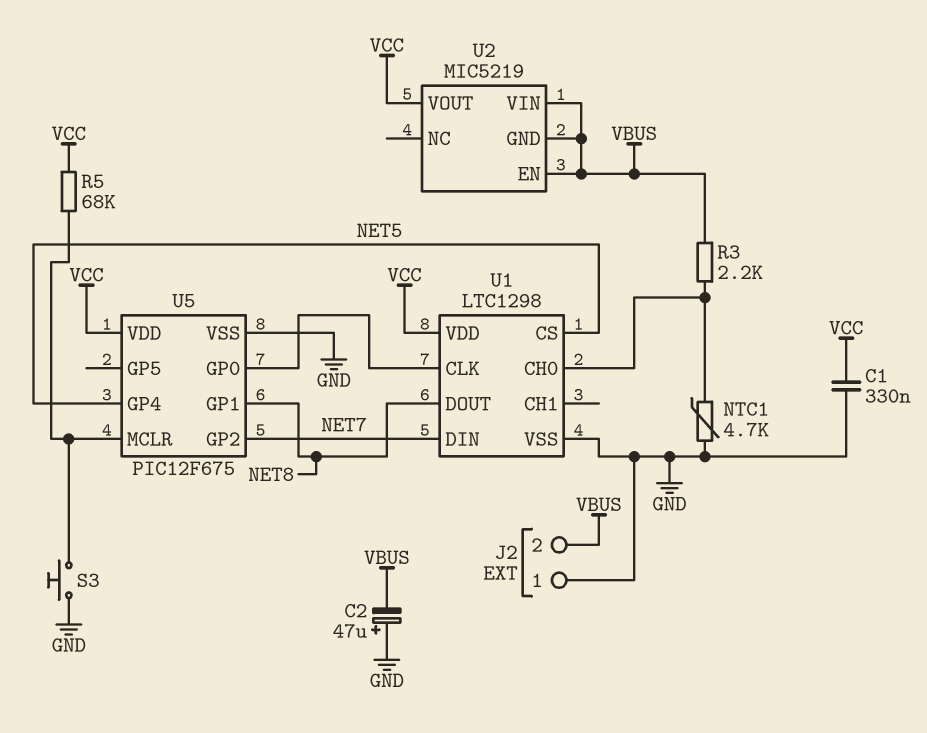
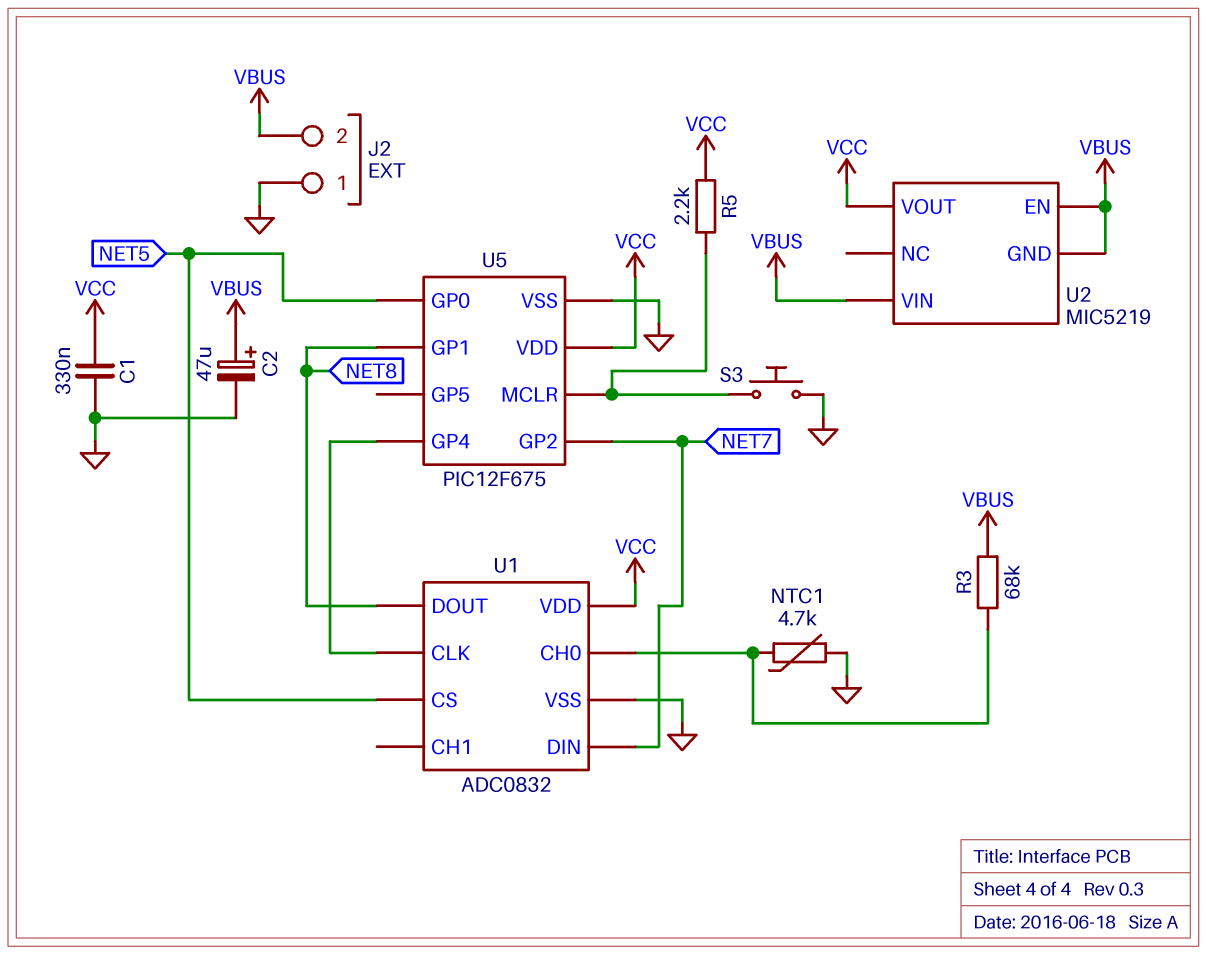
C2: 47uF (plus GND, minus VBUS) -> 47uF (plus VBUS, minus GND)
R3: 2.2k (U1/CH0, VBUS) -> 68k (U1/CH0, VBUS)
R5: 68k (U5/MCLR, VCC) -> 2.2k (U5/MCLR, VCC)
U1: LTC1298 -> ADC0832
U5 pin GP0: U1/CLK -> NET5
U5 pin GP4: NET5 -> U1/CLK

